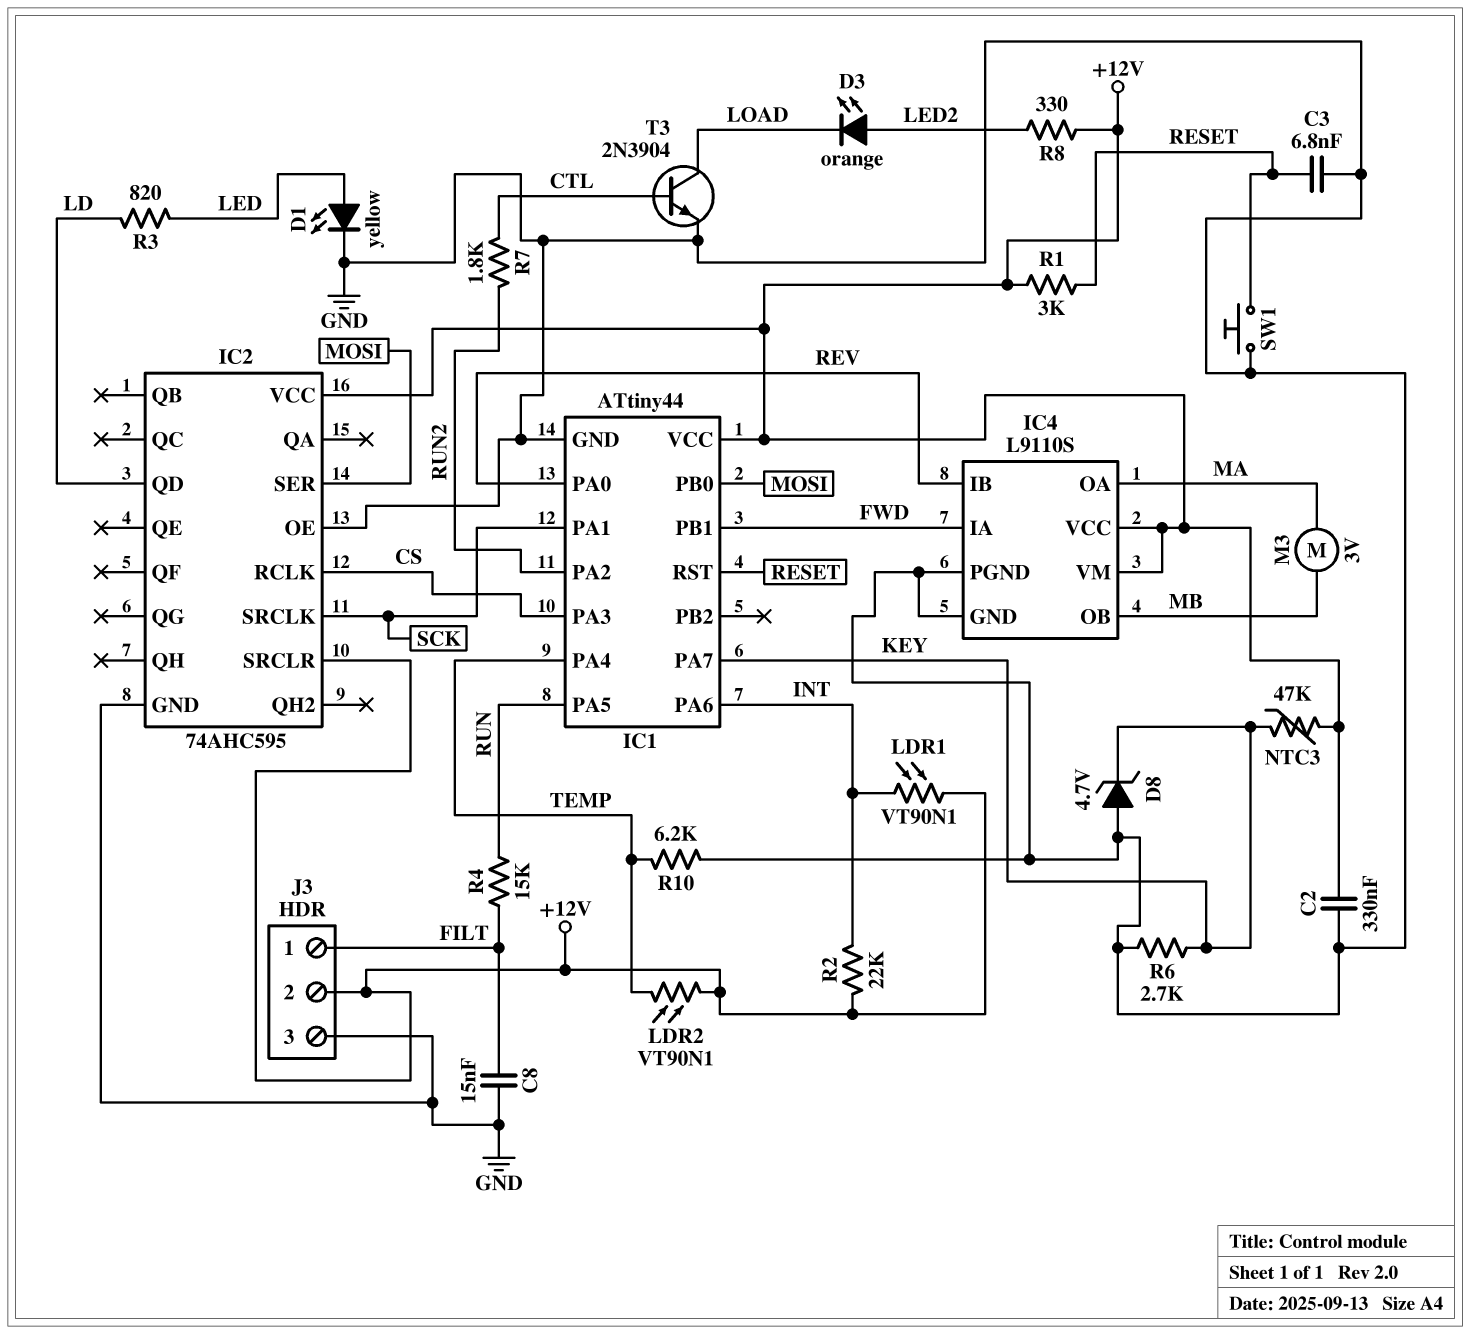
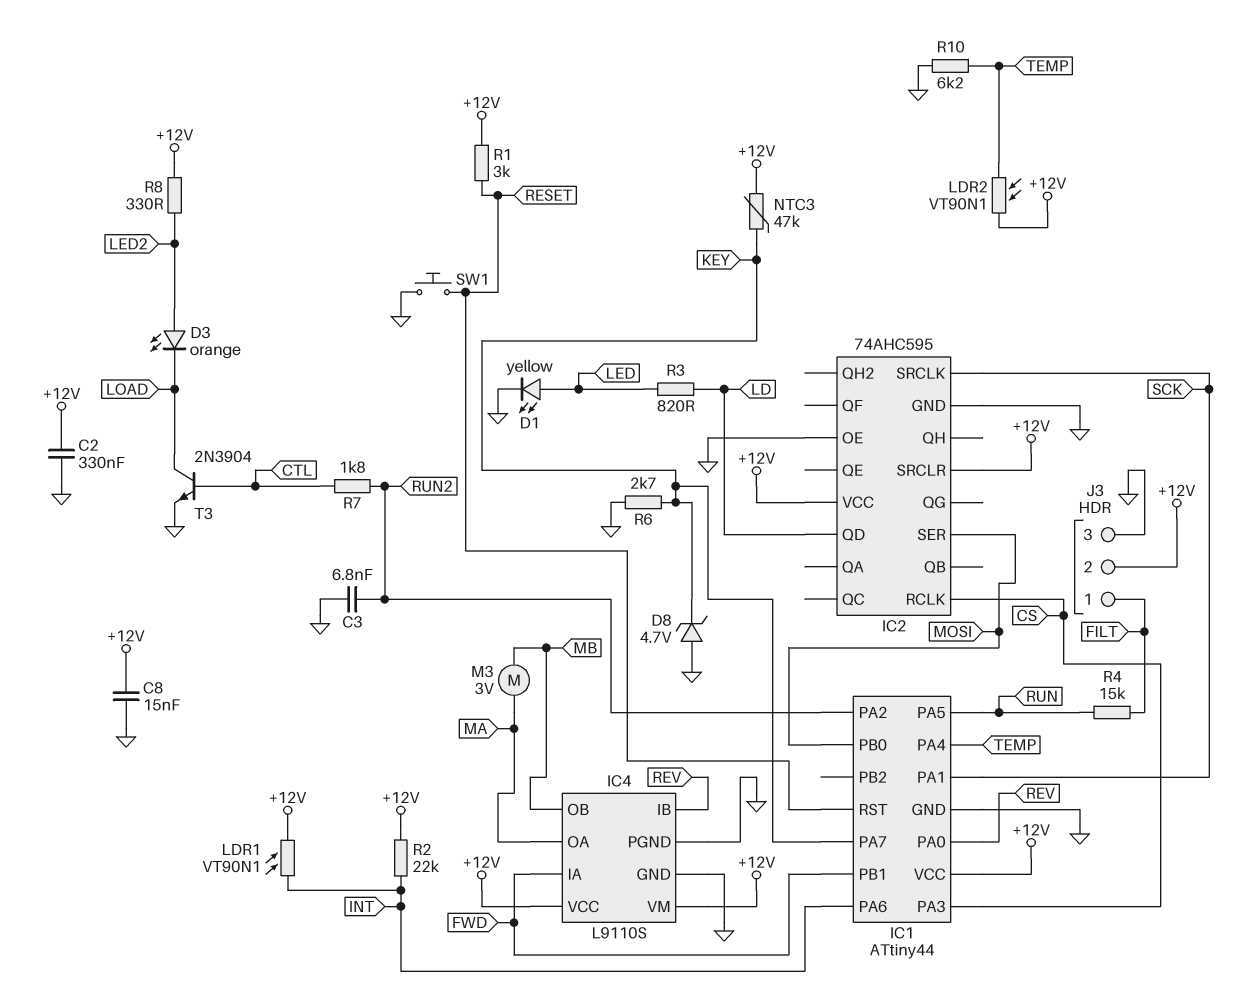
C3: 6.8nF (GND, RESET) -> 6.8nF (GND, RUN2)
C8: 15nF (FILT, GND) -> 15nF (+12V, GND)

